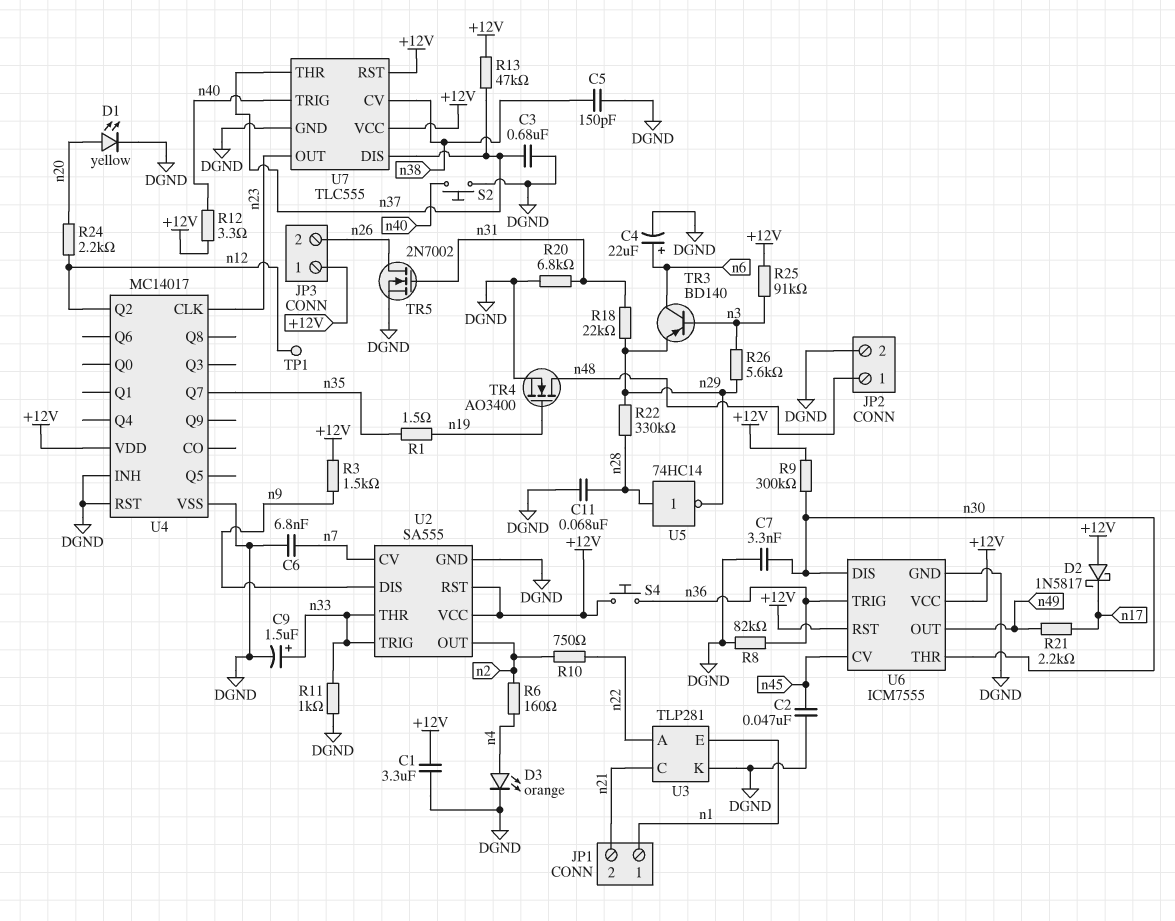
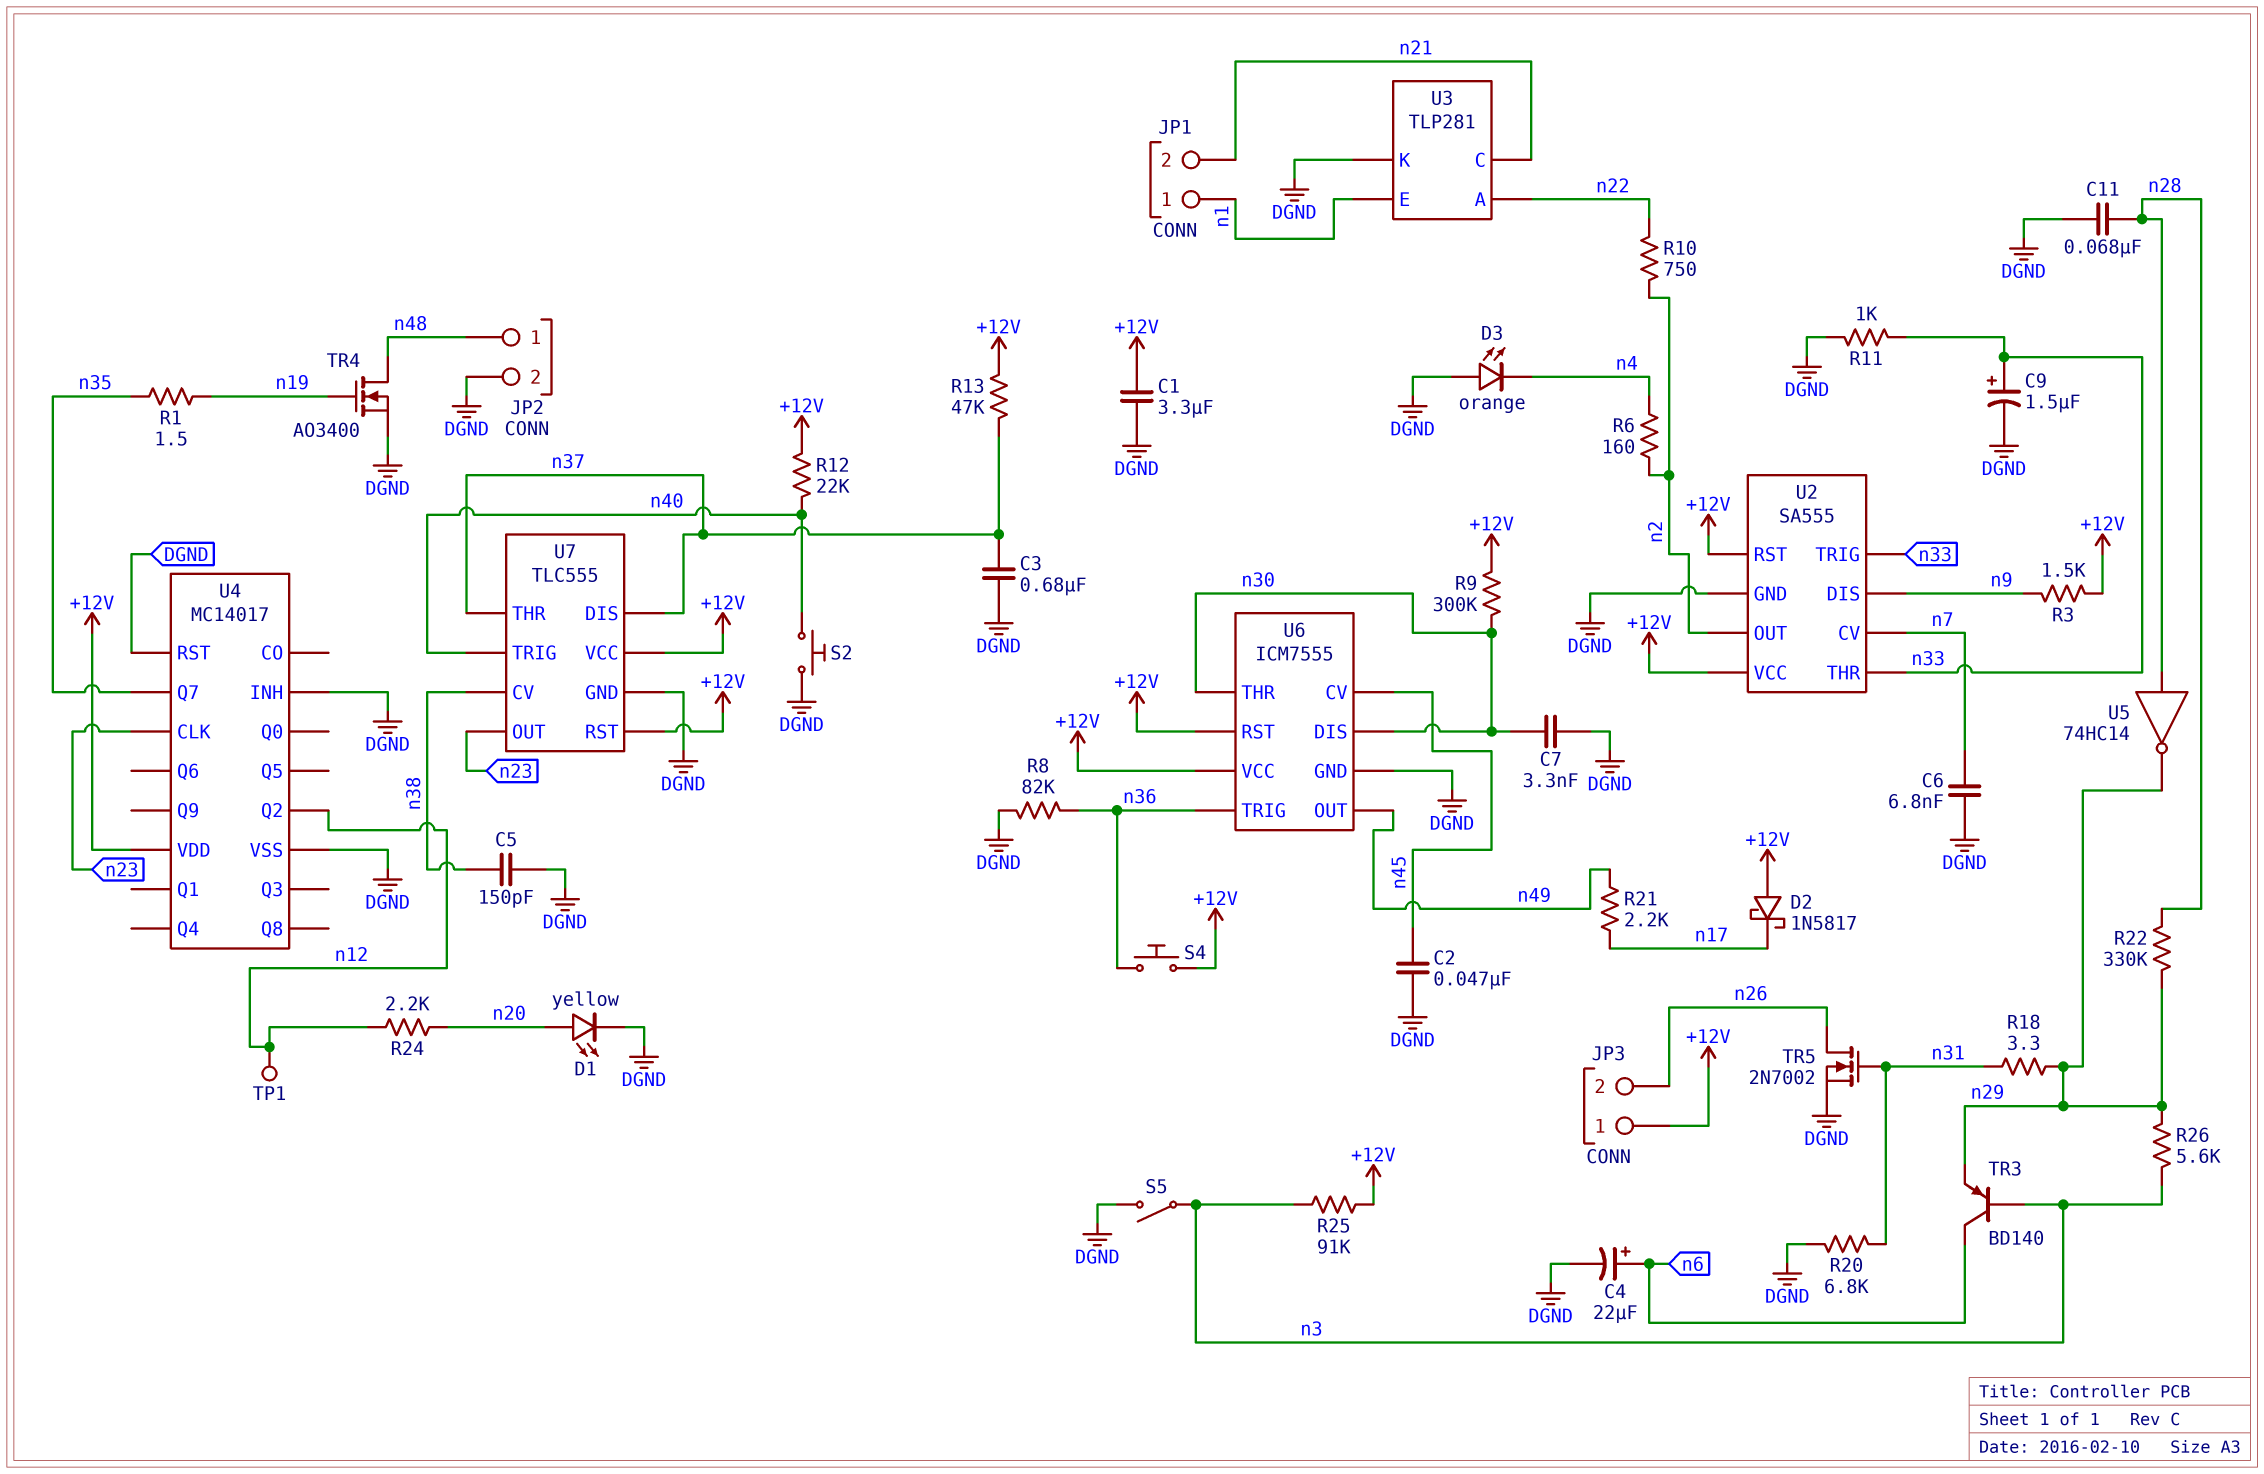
D3: LED orange (A n4, K DGND) -> LED orange (A DGND, K n4)
R12: 3.3 (+12V, n40) -> 22k (+12V, n40)
R18: 22k (n29, n31) -> 3.3 (n29, n31)
S5: none -> switch (DGND, n3)

